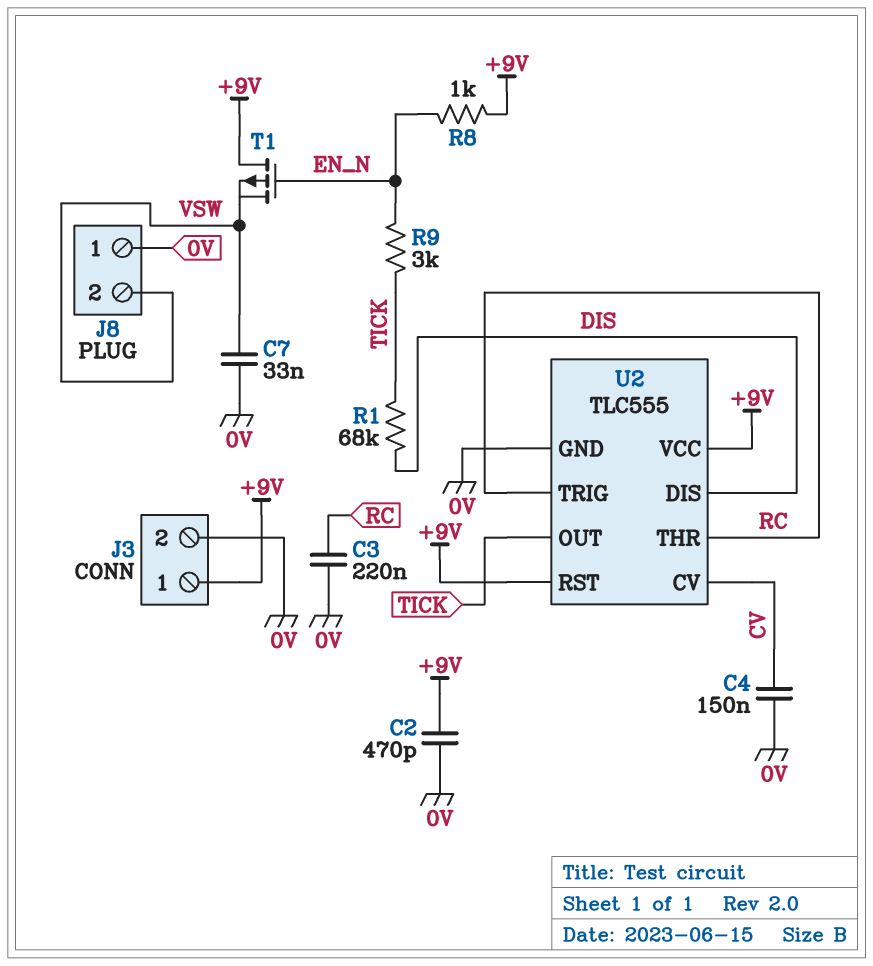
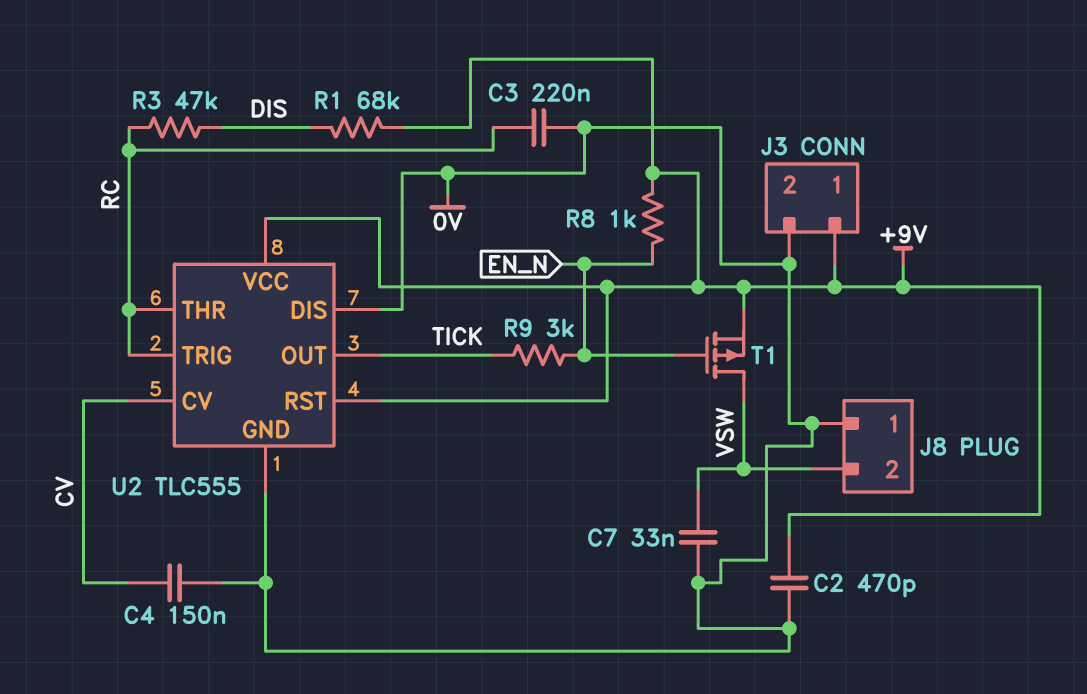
R1: 68k (DIS, TICK) -> 68k (+9V, DIS)
R3: none -> 47k (DIS, RC)
T1: PMOS (G EN_N, D +9V, S VSW) -> PMOS (G EN_N, D VSW, S +9V)
U2 pin DIS: DIS -> 0V

